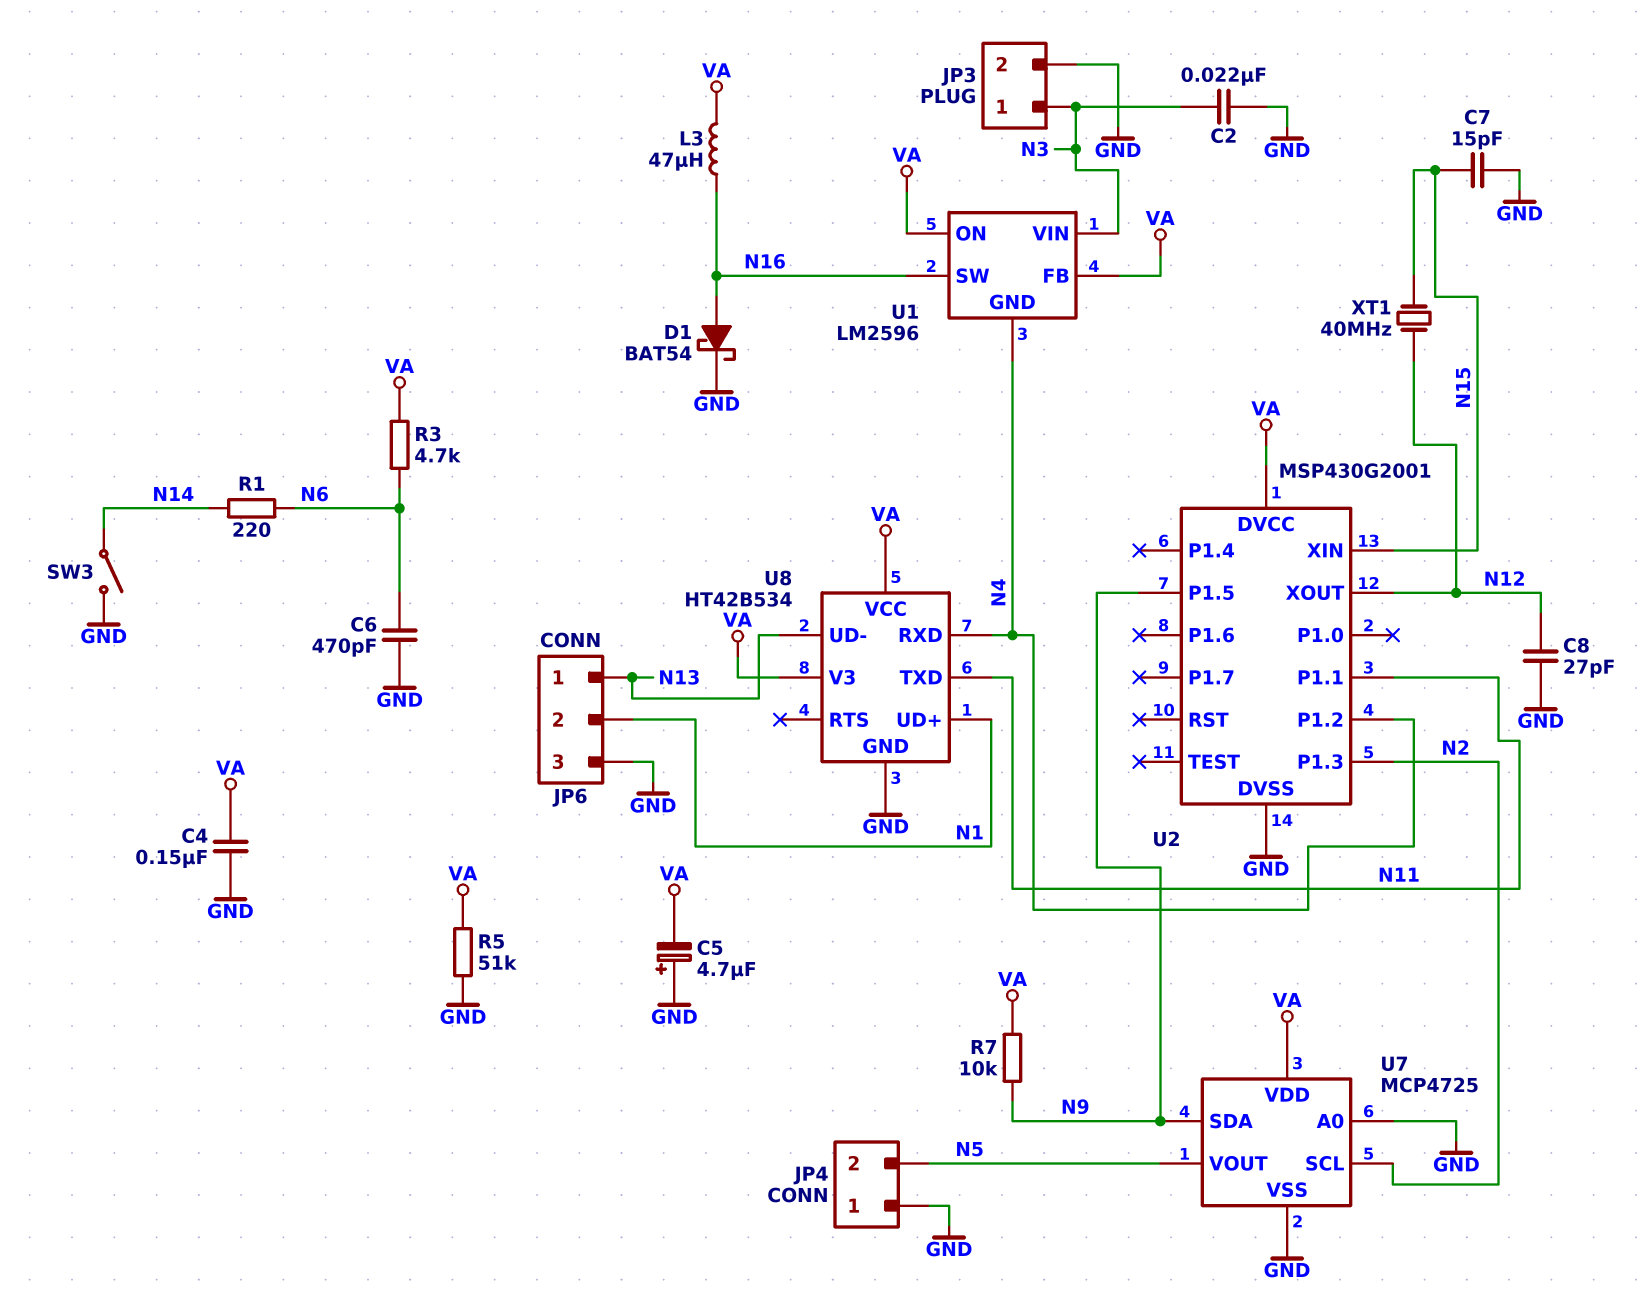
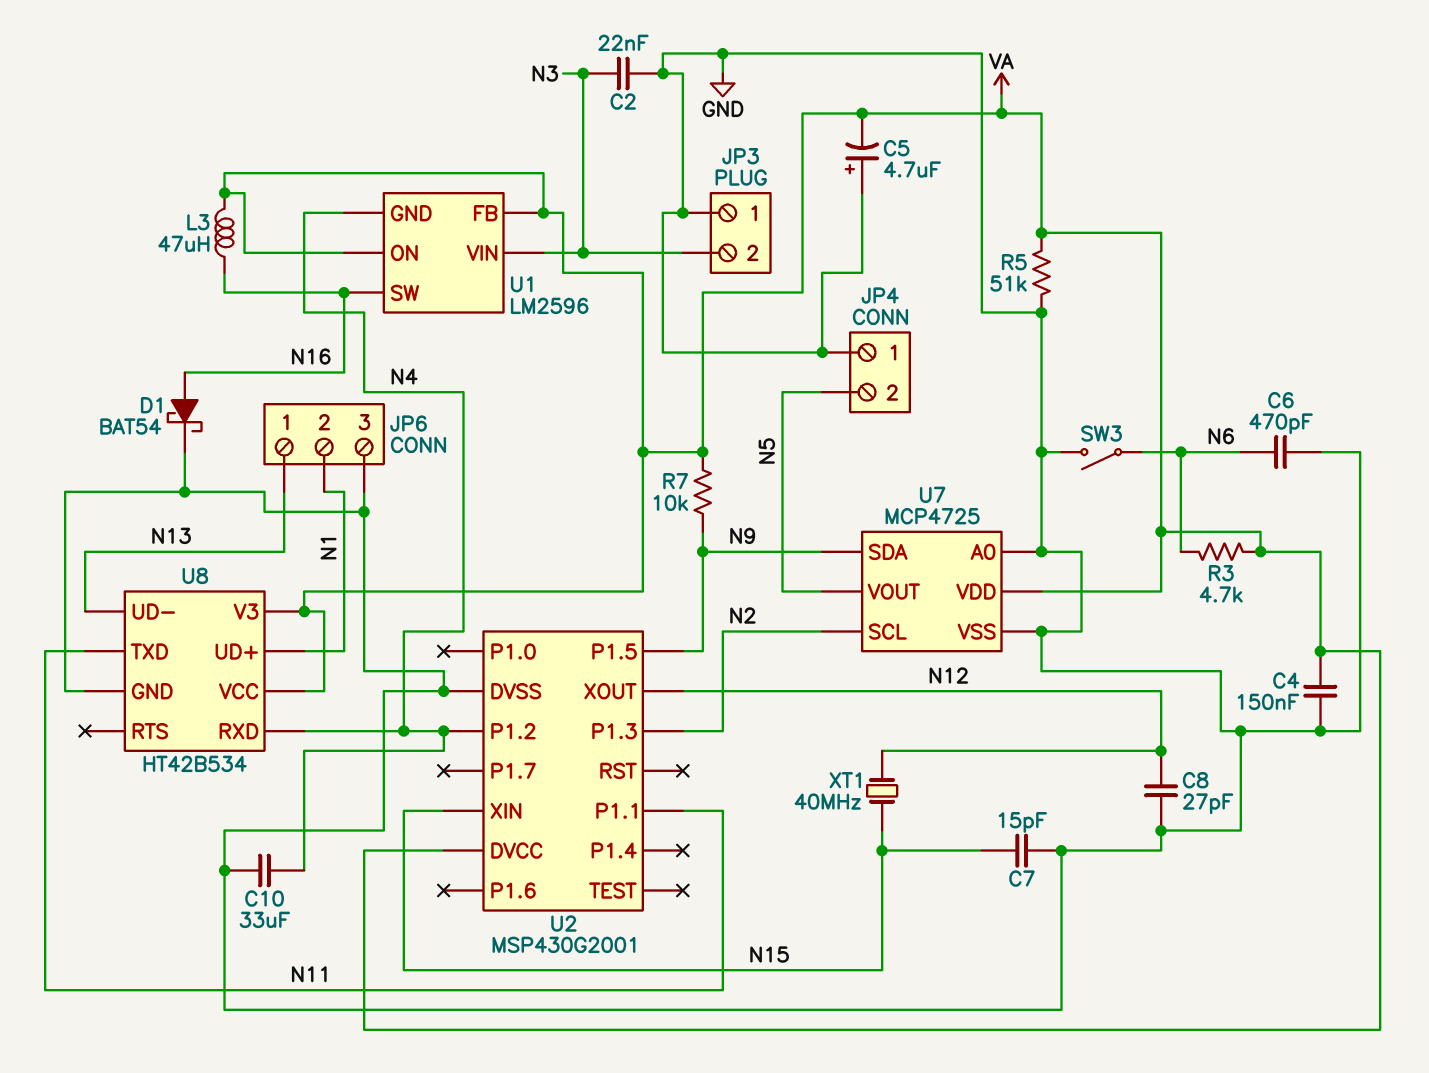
C10: none -> 33uF (GND, N4)
JP3 pin 1: N3 -> GND
JP3 pin 2: GND -> N3
R1: 220 (N6, N14) -> none
SW3: switch (GND, N14) -> switch (GND, N6)

